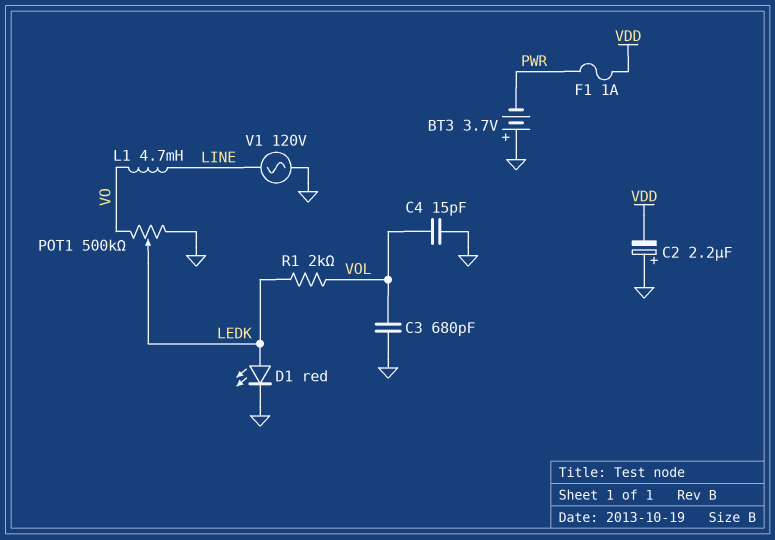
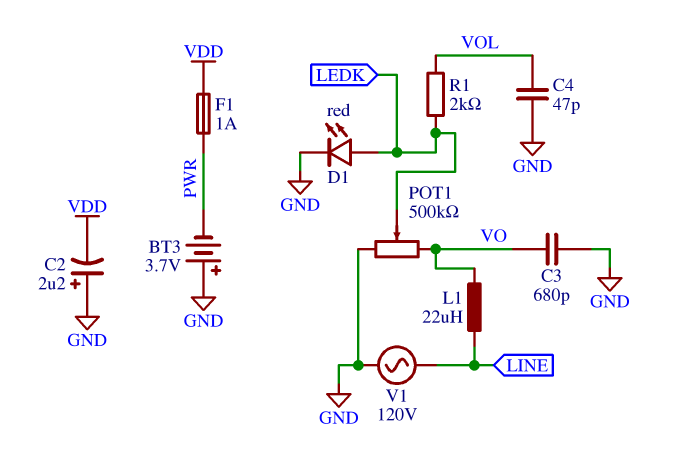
C3: 680pF (GND, VOL) -> 680pF (GND, VO)
C4: 15pF (GND, VOL) -> 47pF (GND, VOL)
L1: 4.7mH (LINE, VO) -> 22uH (LINE, VO)

